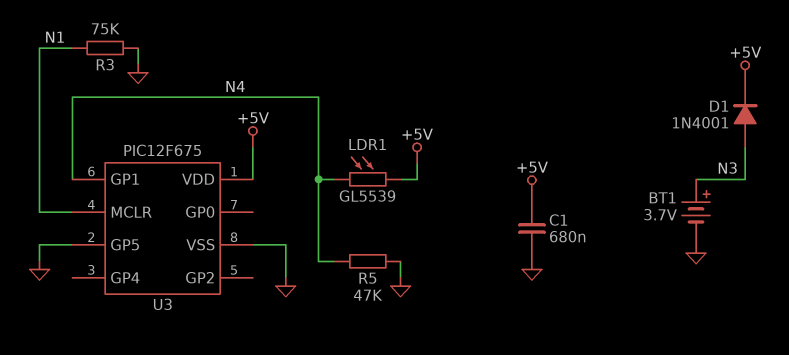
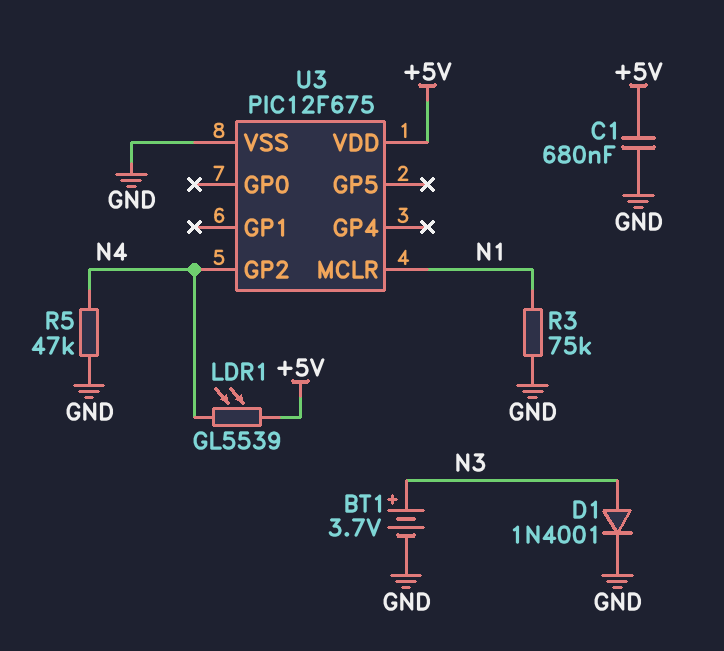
D1: diode 1N4001 (A N3, K +5V) -> diode 1N4001 (A N3, K GND)
U3 pin GP1: N4 -> none
U3 pin GP2: none -> N4
U3 pin GP5: GND -> none

